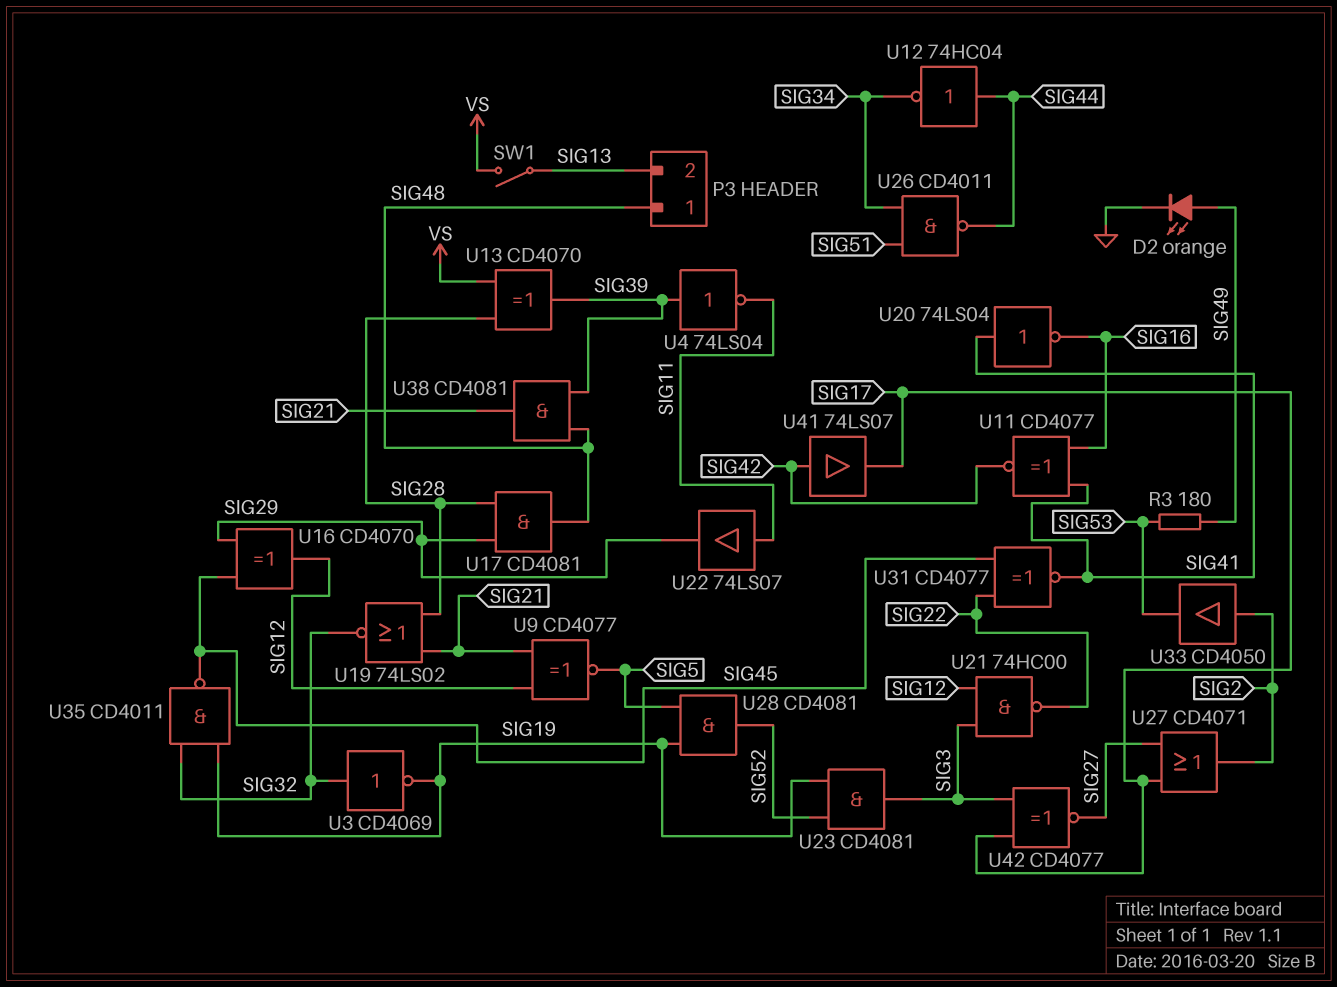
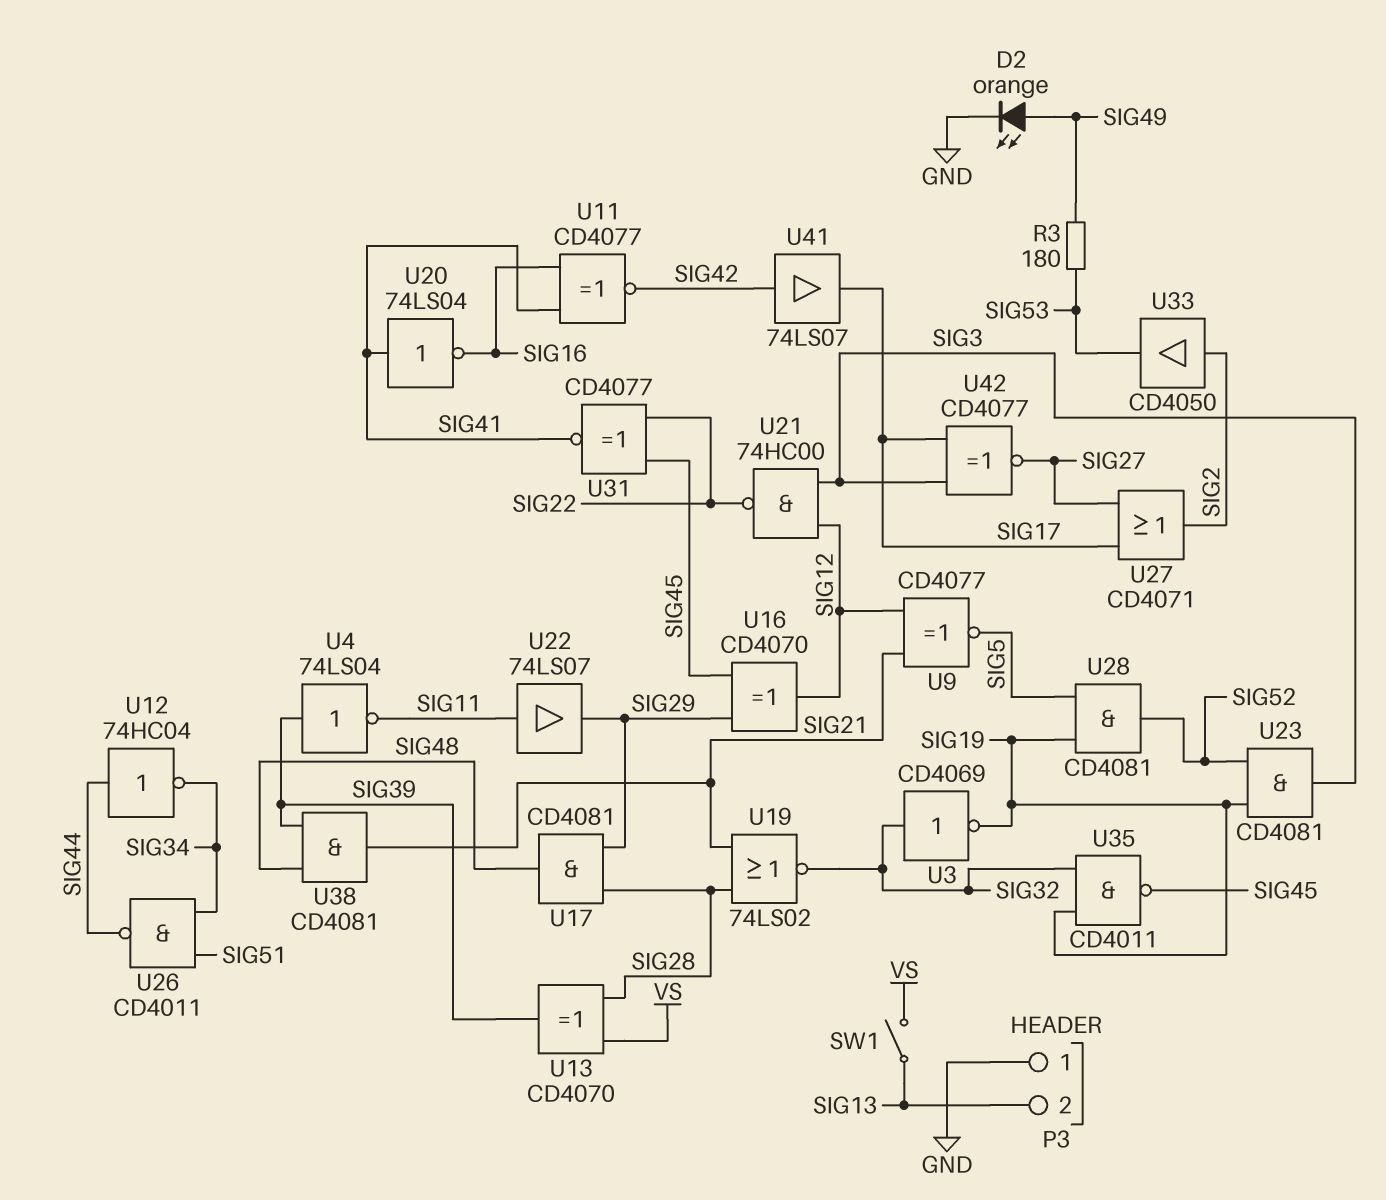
P3 pin 1: SIG48 -> GND

